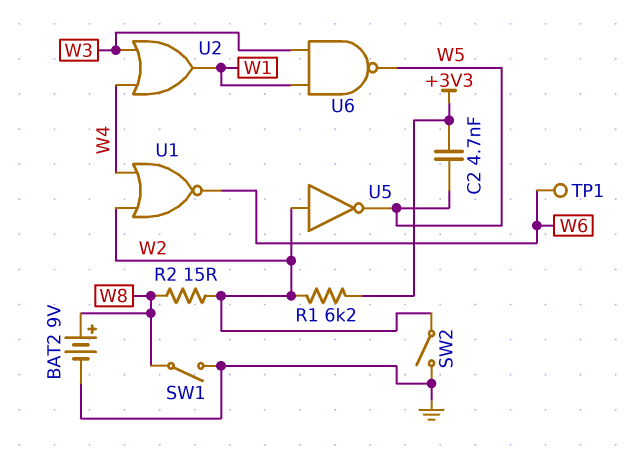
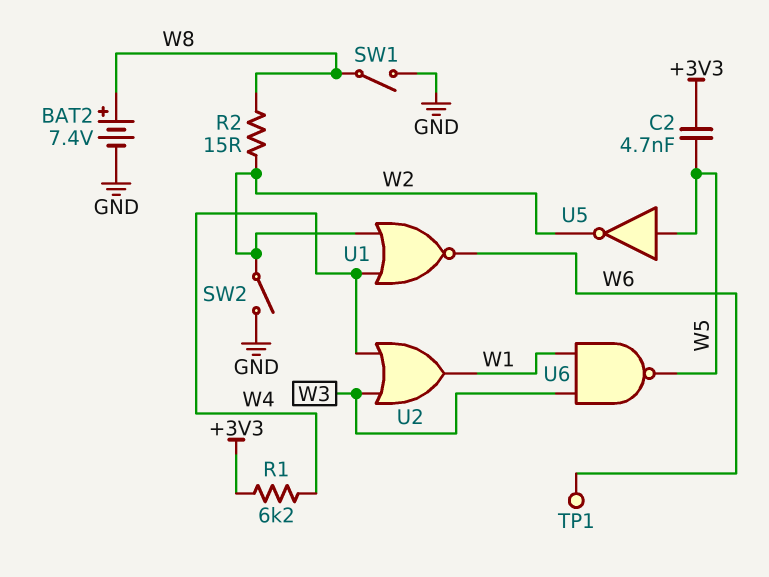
BAT2: 9V (plus W8, minus GND) -> 7.4V (plus W8, minus GND)
R1: 6.2k (+3V3, W2) -> 6.2k (+3V3, W4)
U5: NOT (in W2, out W5) -> NOT (in W5, out W2)

